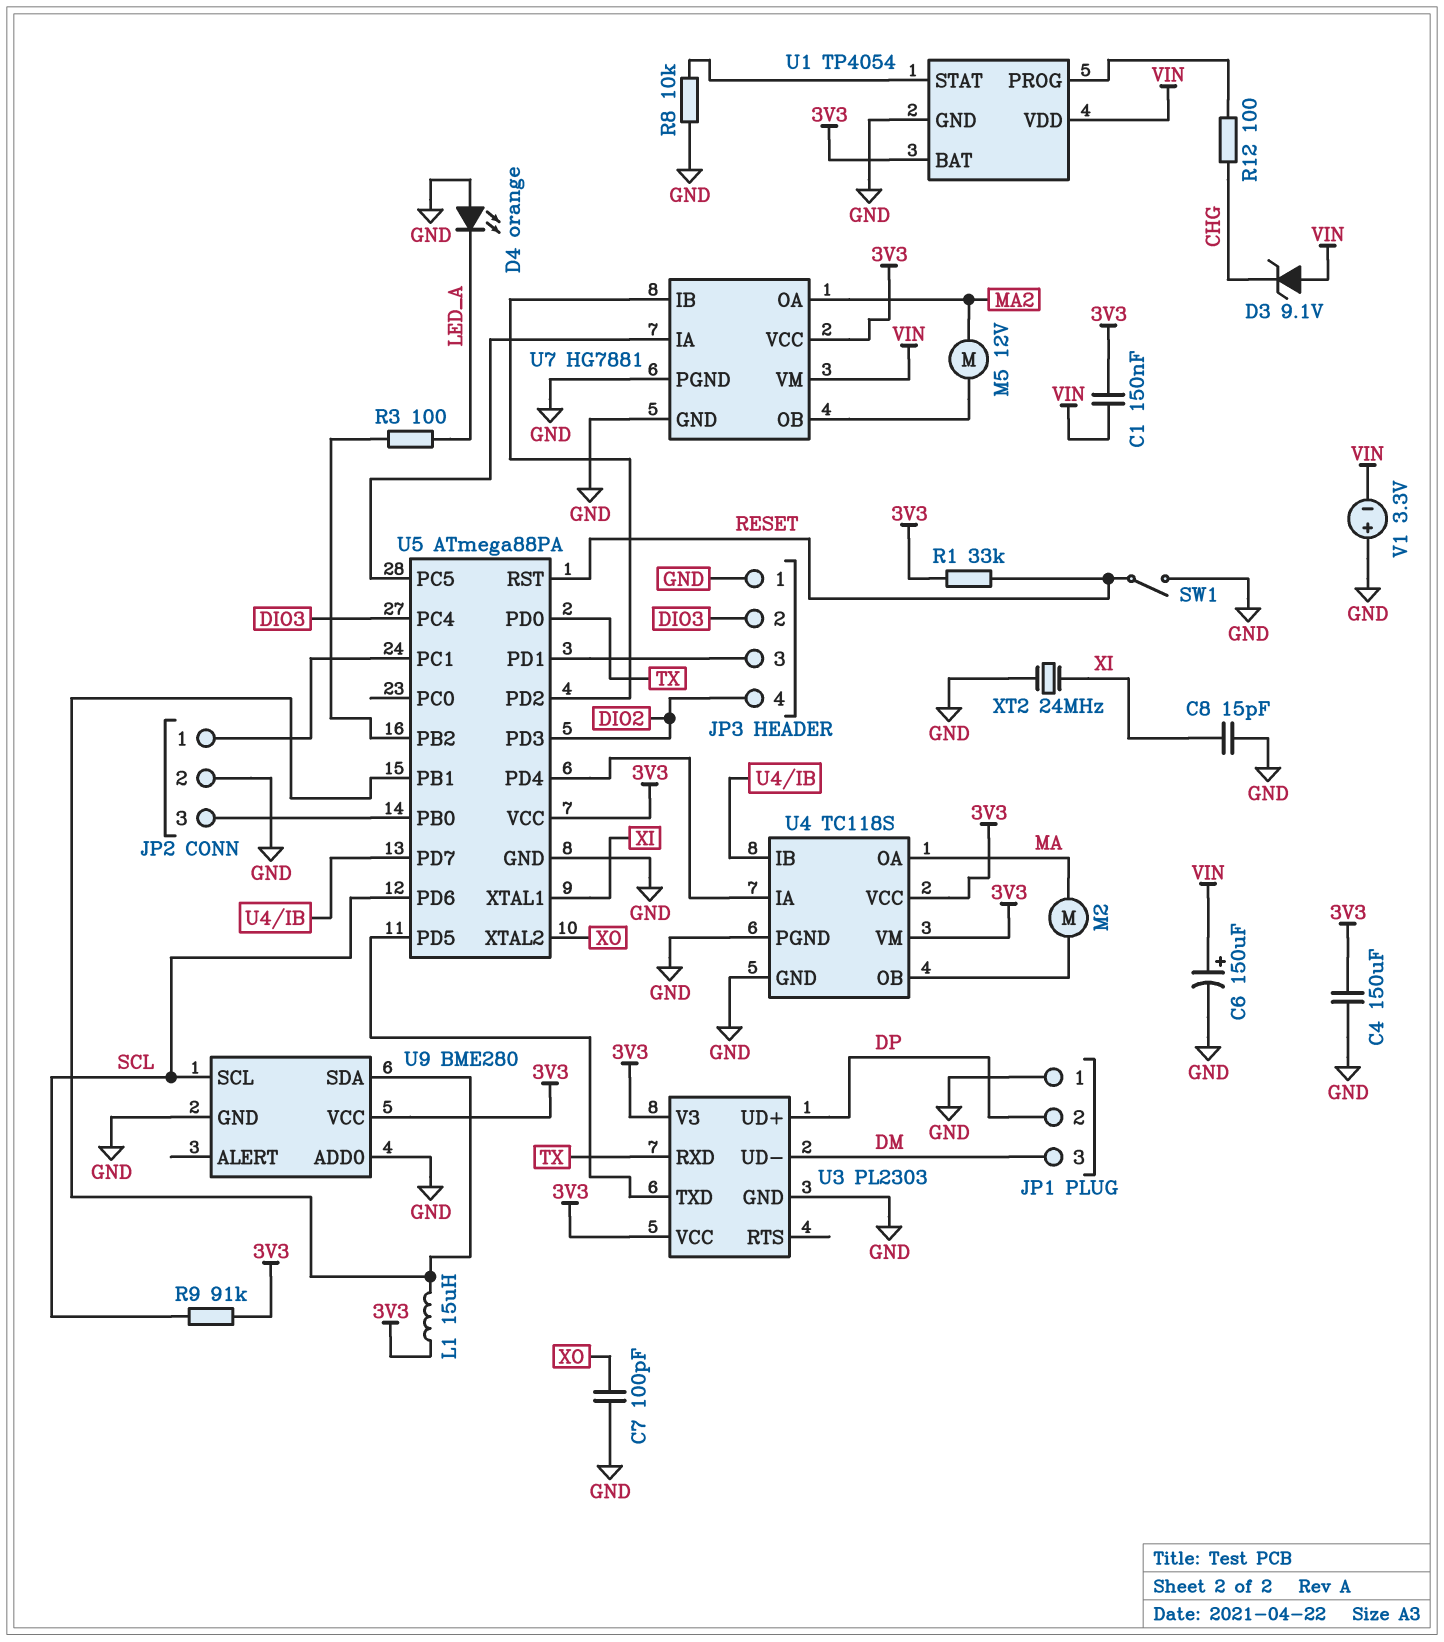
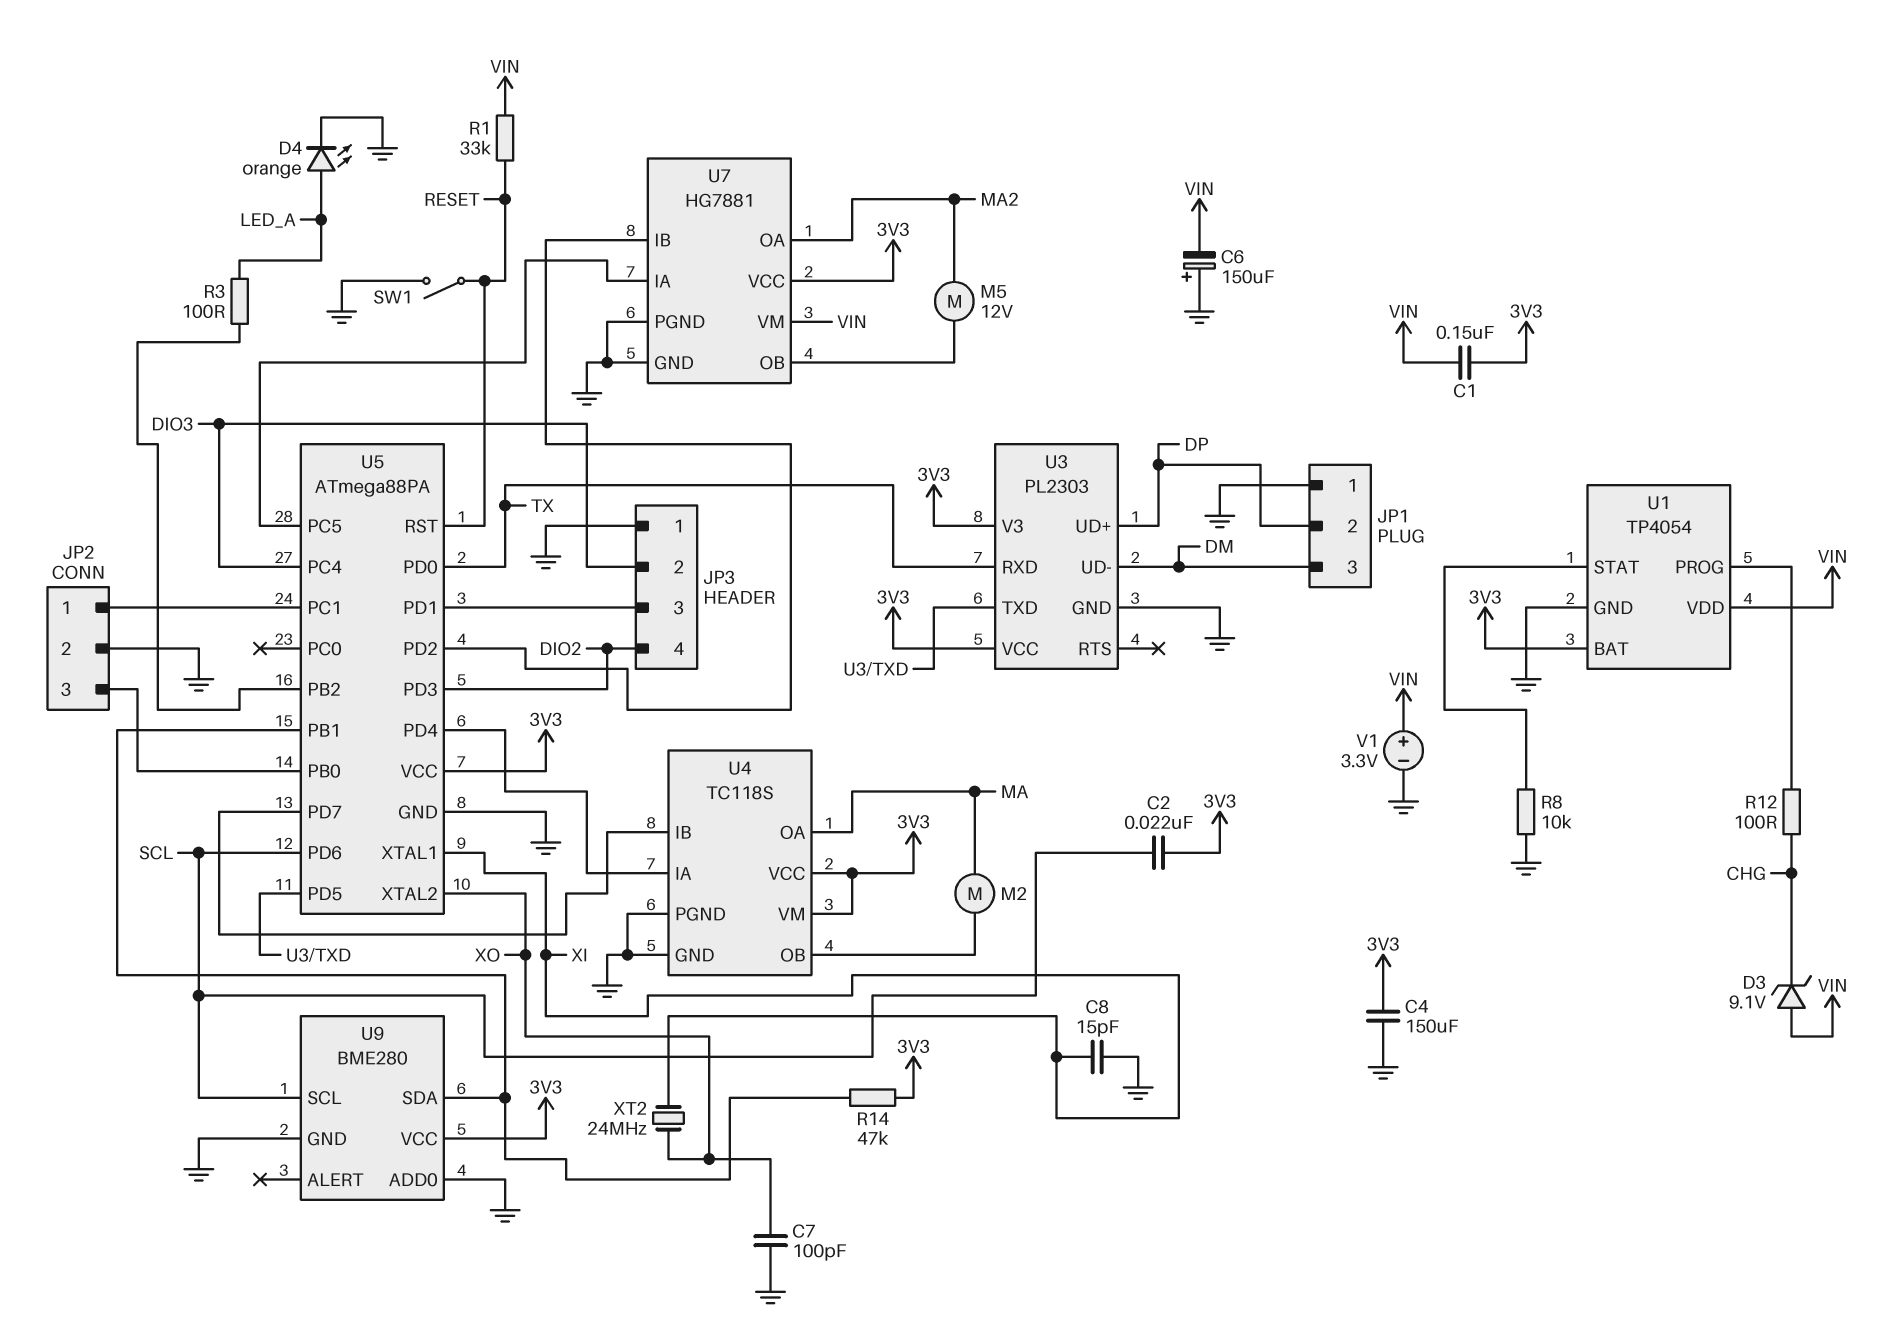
C2: none -> 22nF (3V3, SCL)
C6: 150uF (plus VIN, minus GND) -> 150uF (plus GND, minus VIN)
D4: LED orange (A GND, K LED_A) -> LED orange (A LED_A, K GND)
L1: 15uH (3V3, U5/PB1) -> none
R1: 33k (3V3, RESET) -> 33k (RESET, VIN)
R9: 91k (3V3, SCL) -> none
R14: none -> 47k (3V3, U5/PB1)
V1: 3.3V (plus GND, minus VIN) -> 3.3V (plus VIN, minus GND)
XT2: 24MHz (GND, XI) -> 24MHz (XI, XO)

